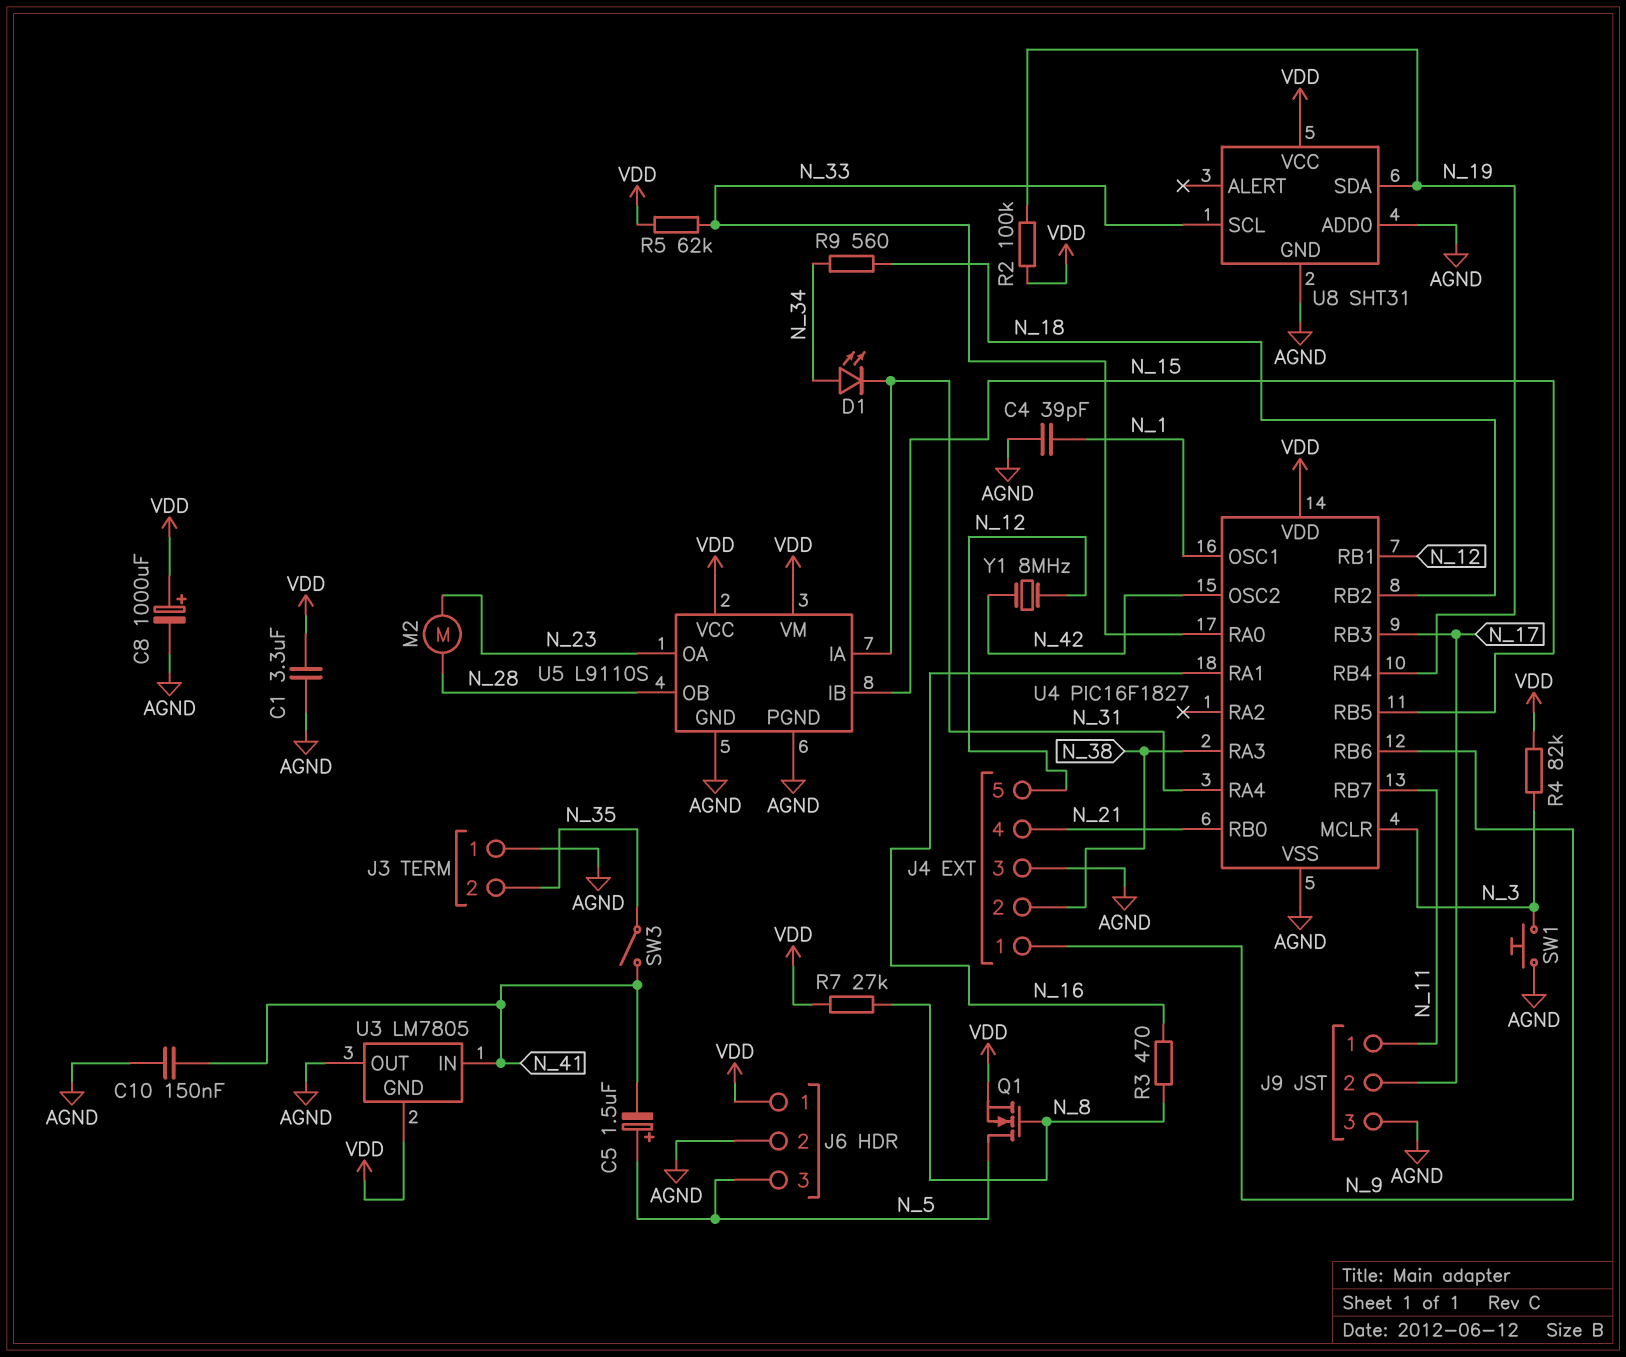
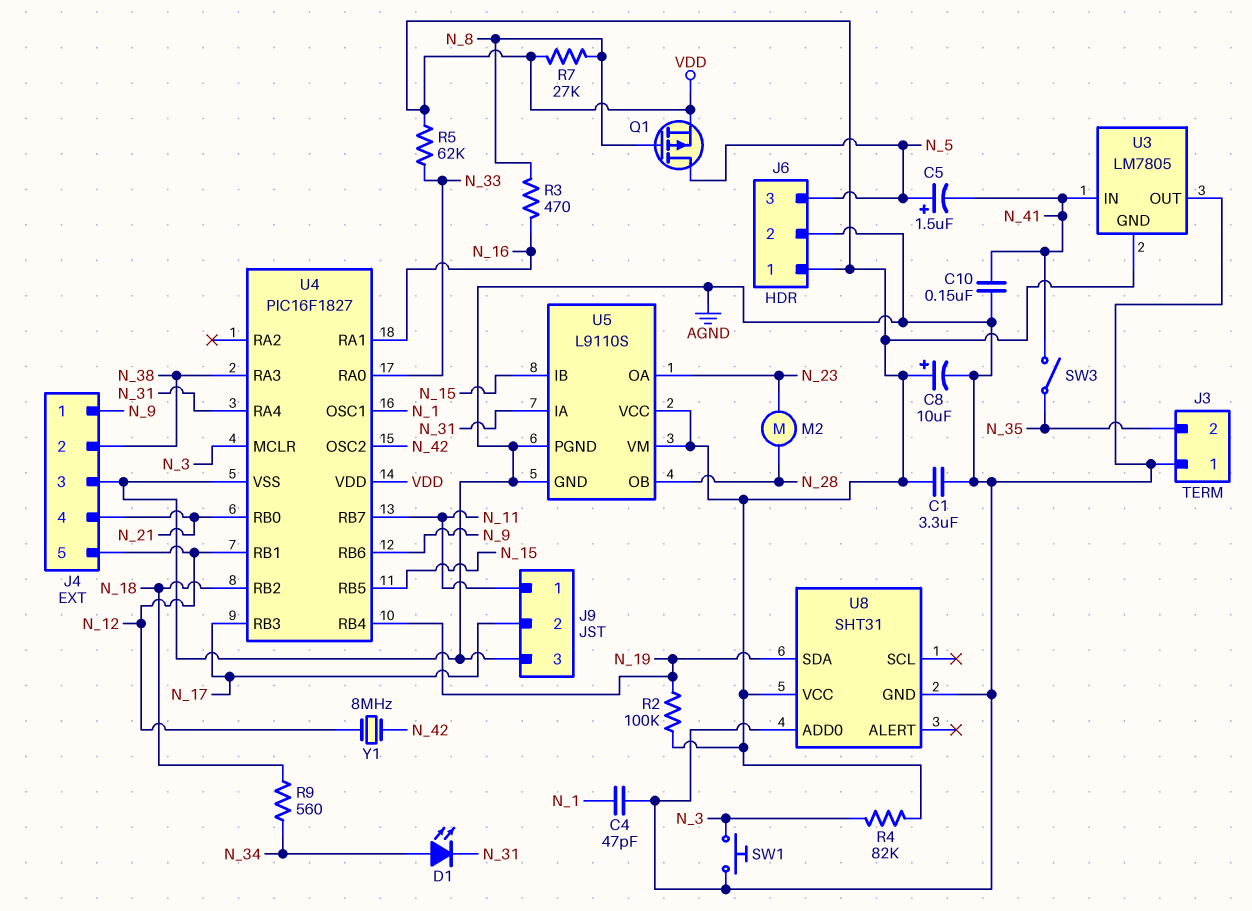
C4: 39pF (AGND, N_1) -> 47pF (AGND, N_1)
C8: 1000uF (plus VDD, minus AGND) -> 10uF (plus VDD, minus AGND)
Q1: NMOS (G N_8, D N_5, S VDD) -> PMOS (G N_8, D N_5, S VDD)
U8 pin SCL: N_33 -> none

